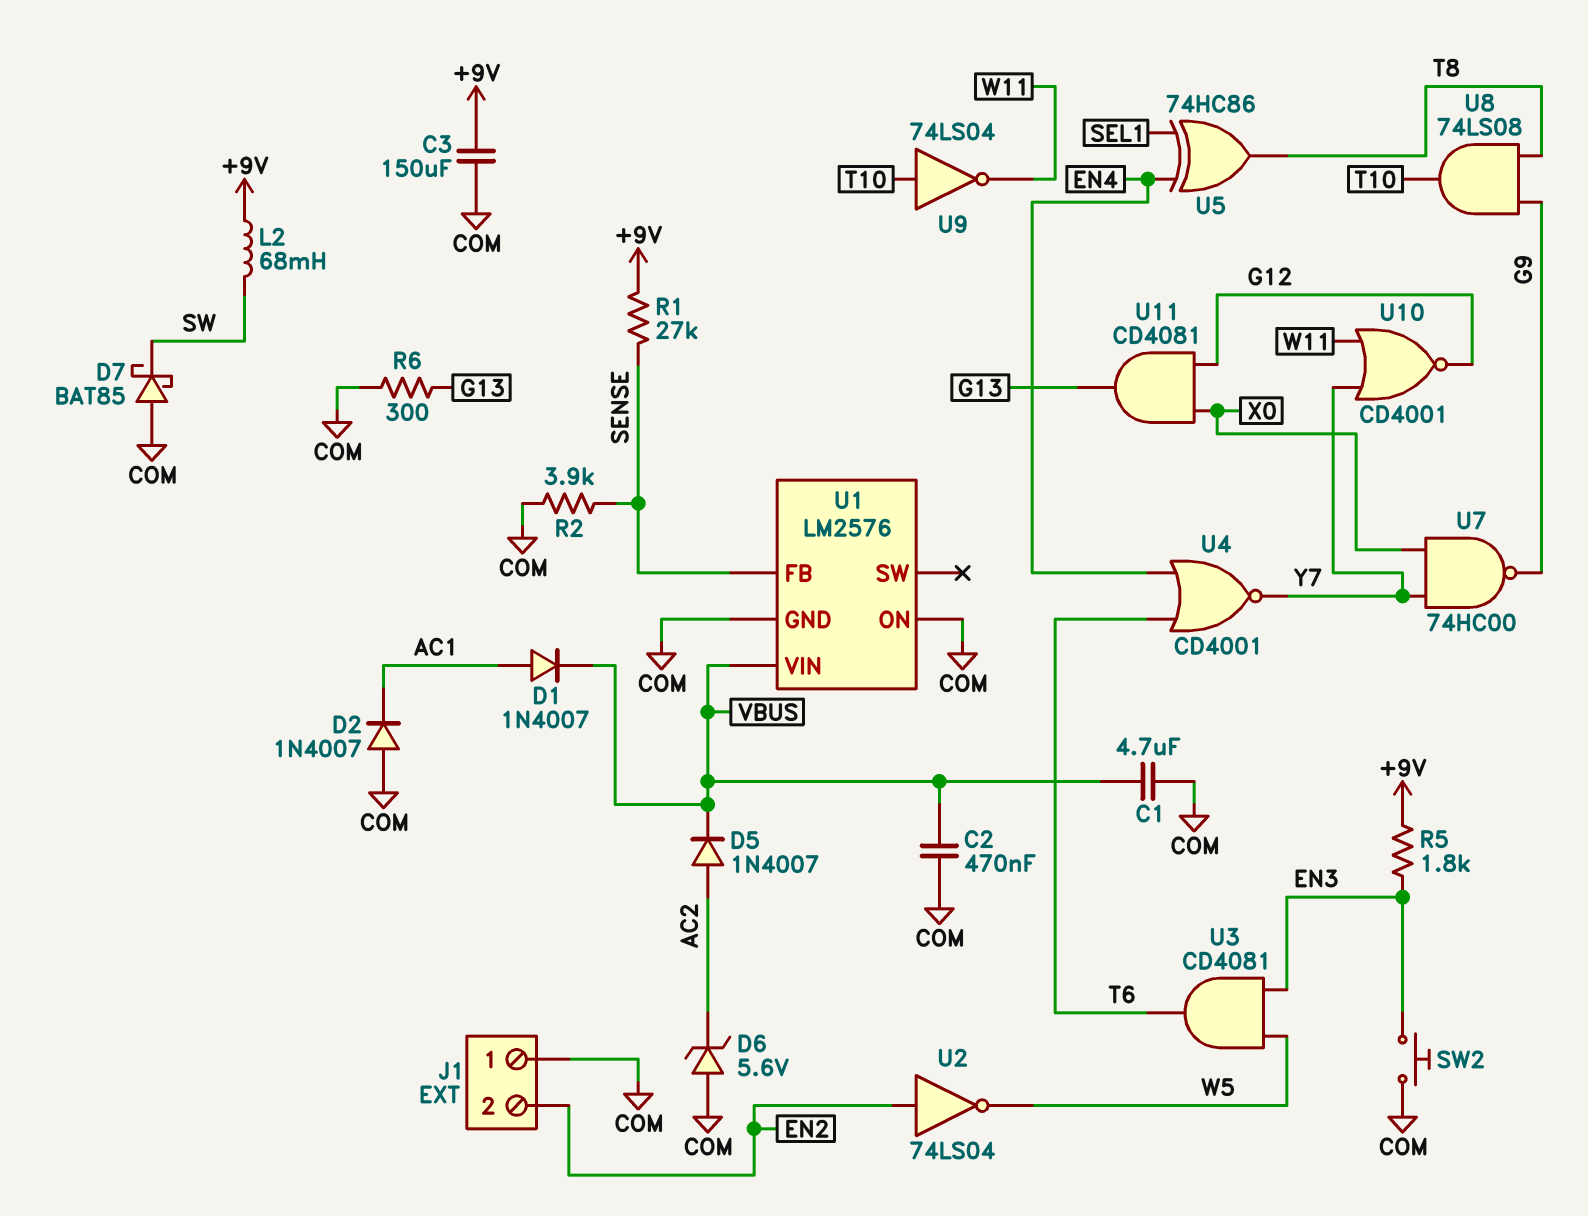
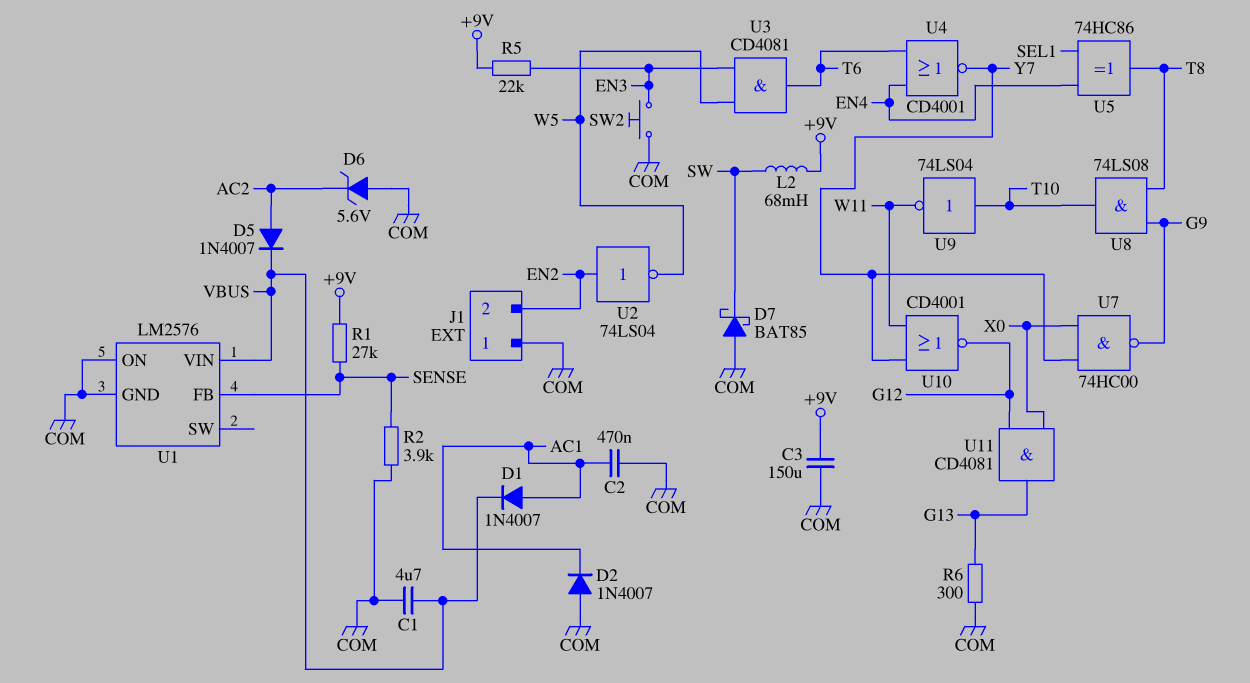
C2: 470nF (COM, VBUS) -> 470nF (AC1, COM)
R5: 1.8k (+9V, EN3) -> 22k (+9V, EN3)

